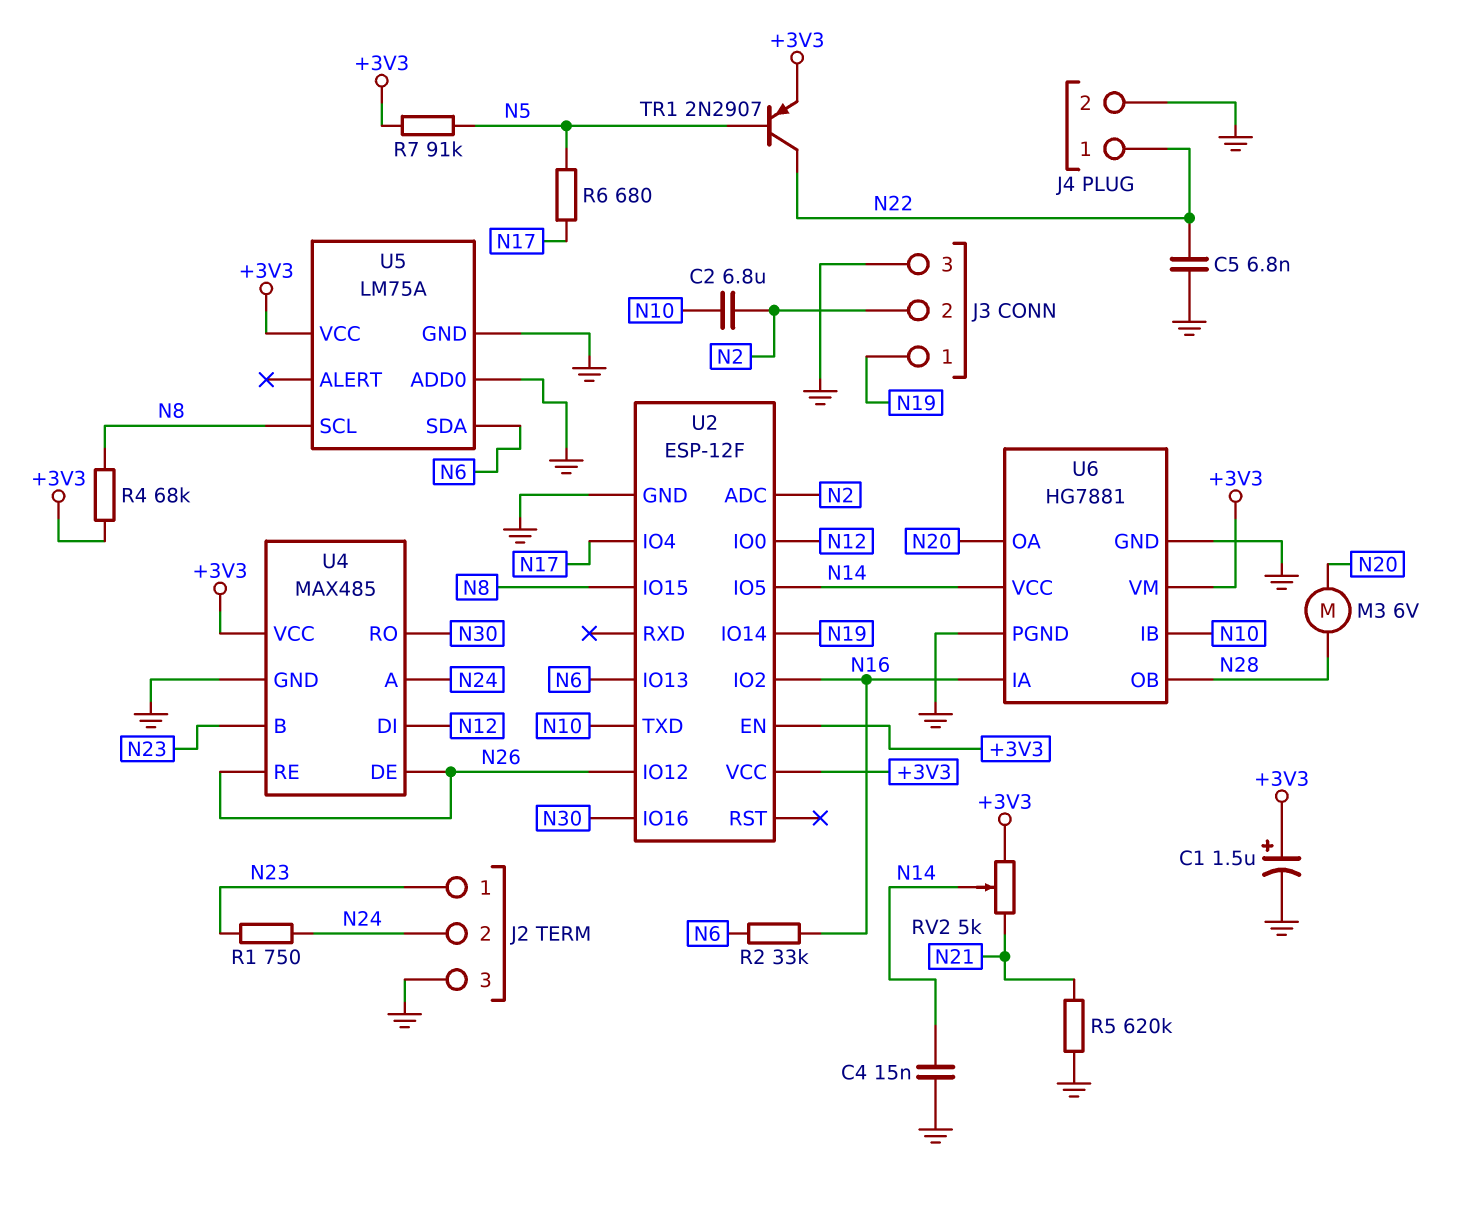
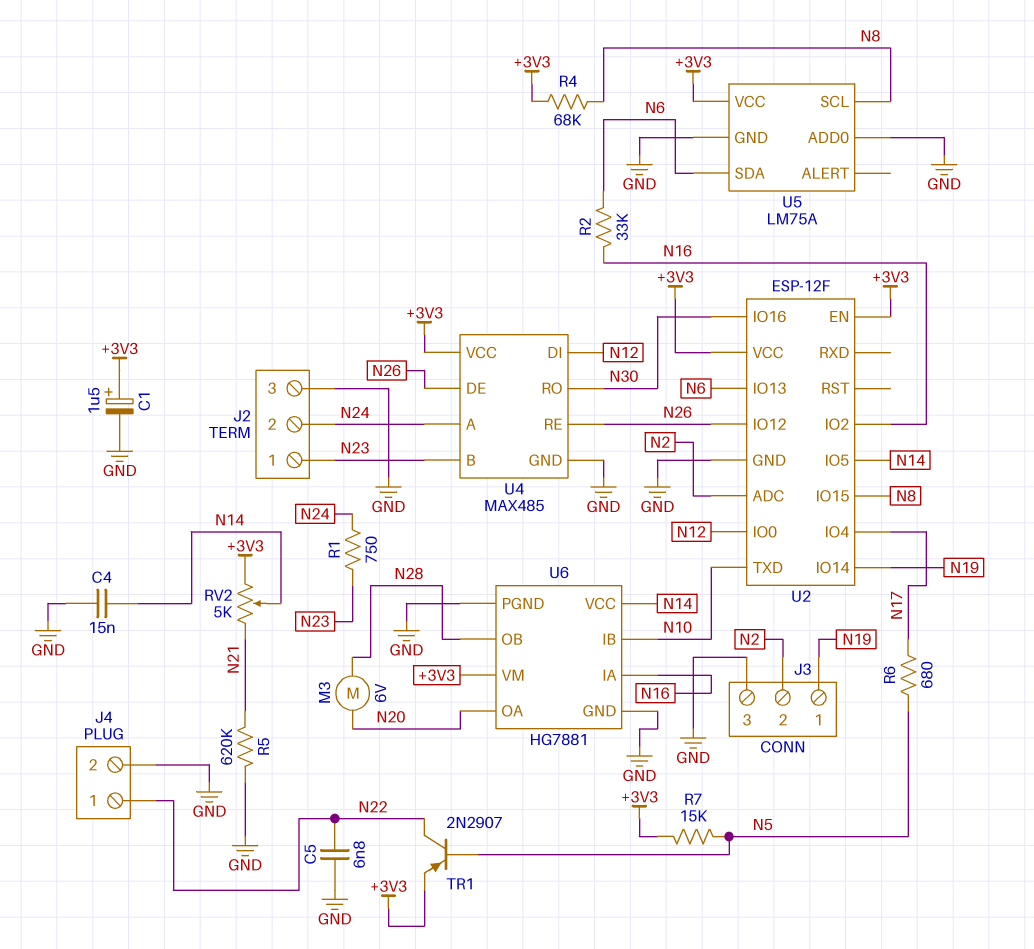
C2: 6.8uF (N2, N10) -> none
R7: 91k (+3V3, N5) -> 15k (+3V3, N5)

